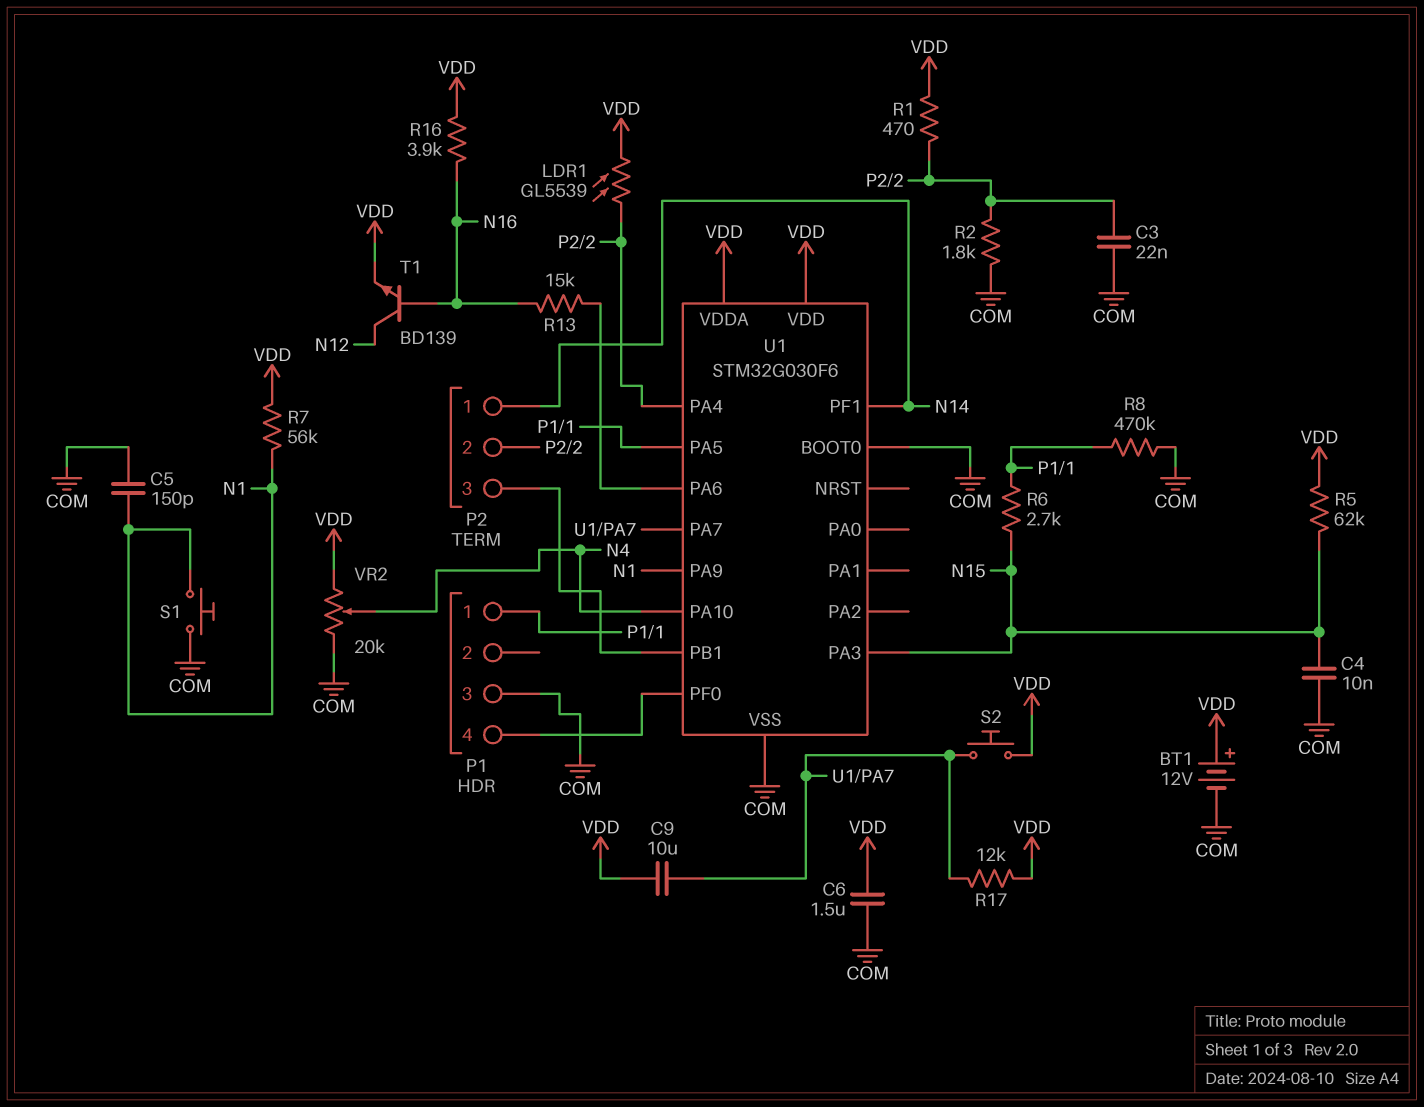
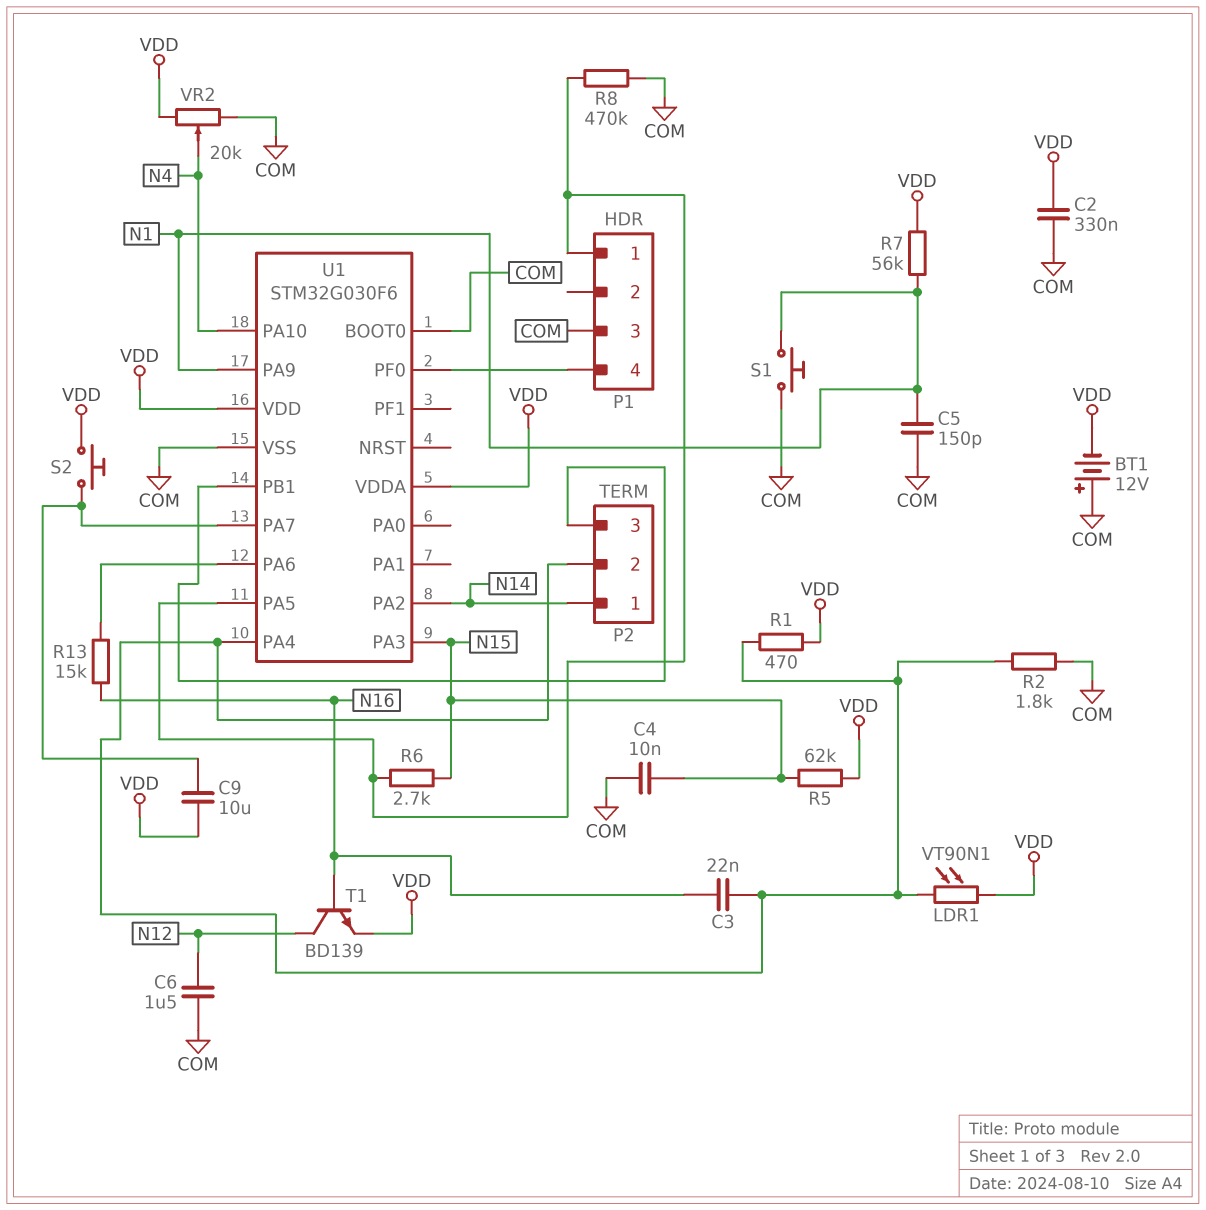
BT1: 12V (plus VDD, minus COM) -> 12V (plus COM, minus VDD)
C2: none -> 330nF (COM, VDD)
C3: 22nF (COM, P2/2) -> 22nF (N16, P2/2)
C6: 1.5uF (COM, VDD) -> 1.5uF (COM, N12)
LDR1: GL5539 (P2/2, VDD) -> VT90N1 (P2/2, VDD)
R16: 3.9k (N16, VDD) -> none
R17: 12k (U1/PA7, VDD) -> none
U1 pin PA2: none -> N14
U1 pin PF1: N14 -> none

